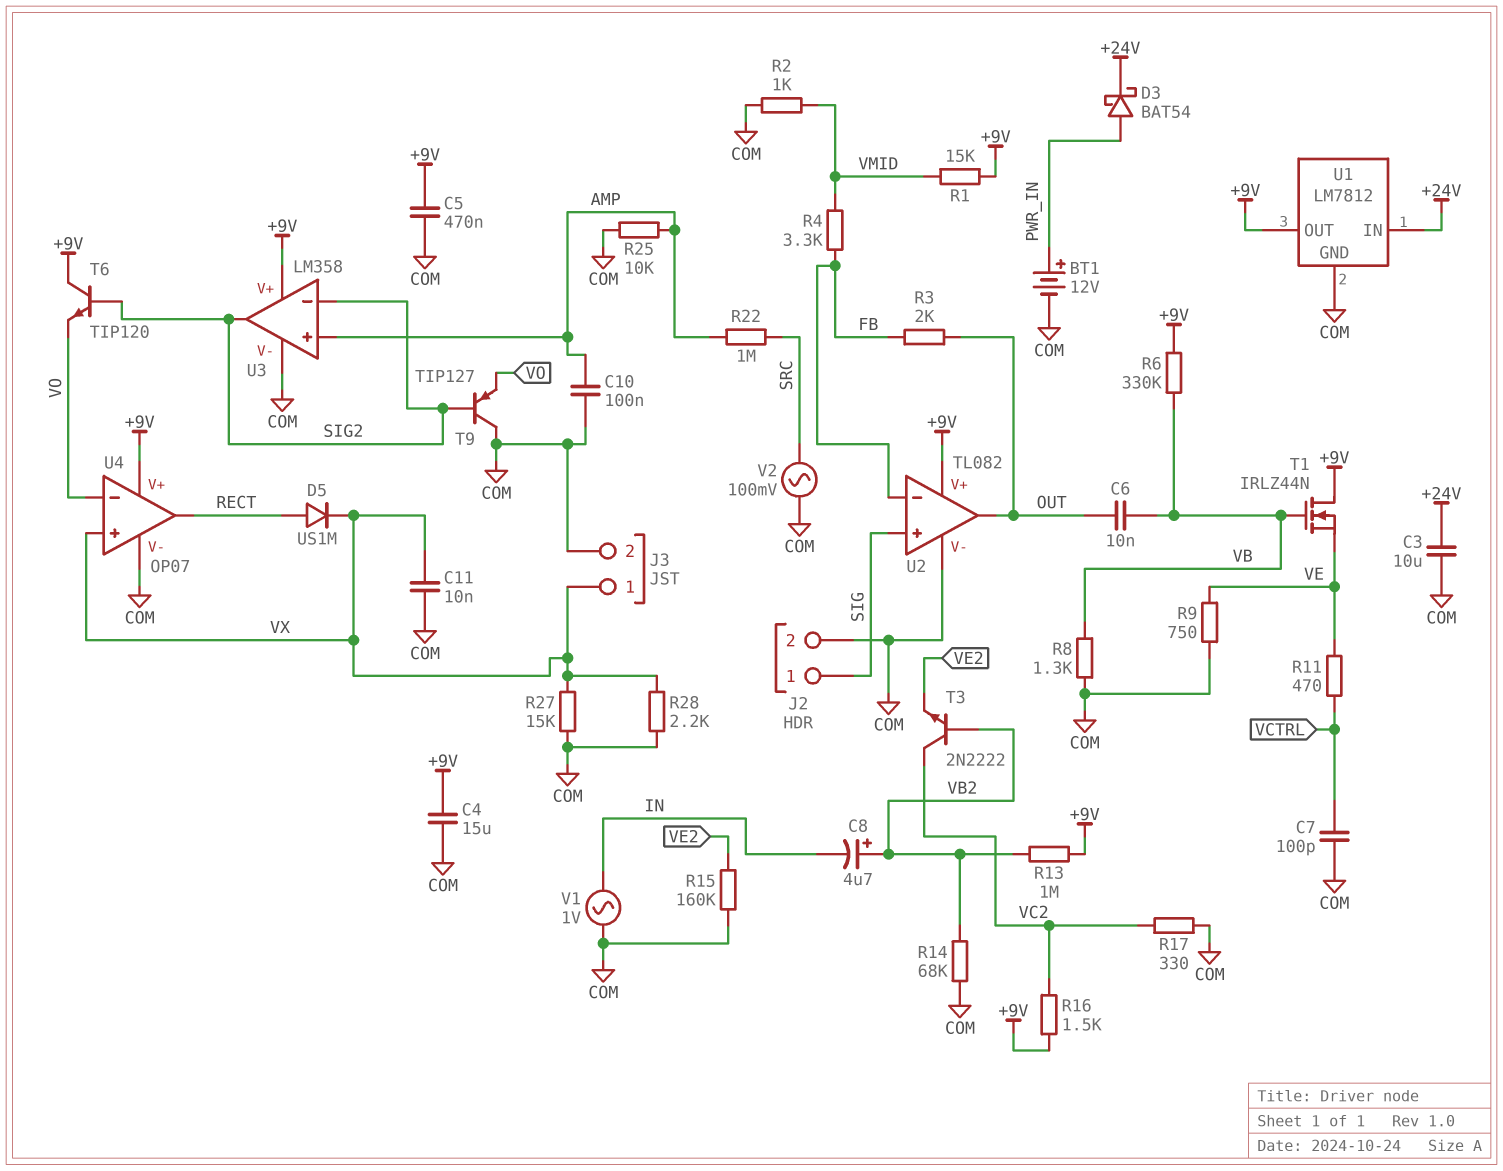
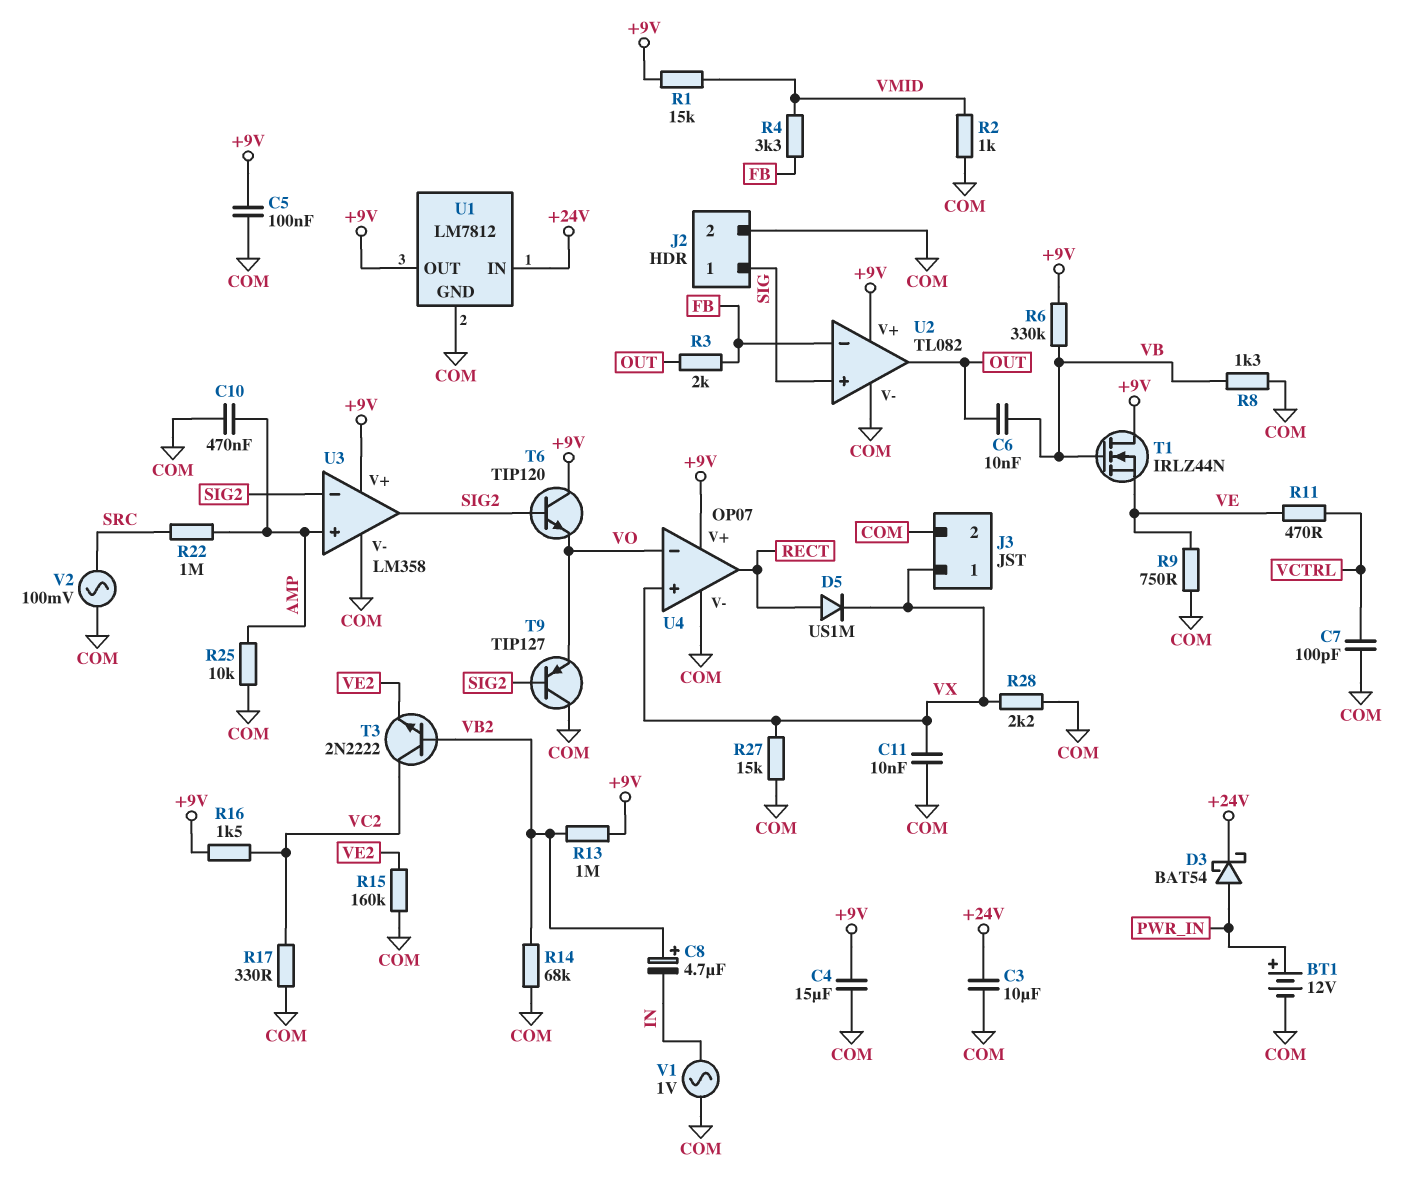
C5: 470nF (+9V, COM) -> 100nF (+9V, COM)
C10: 100nF (AMP, COM) -> 470nF (AMP, COM)

